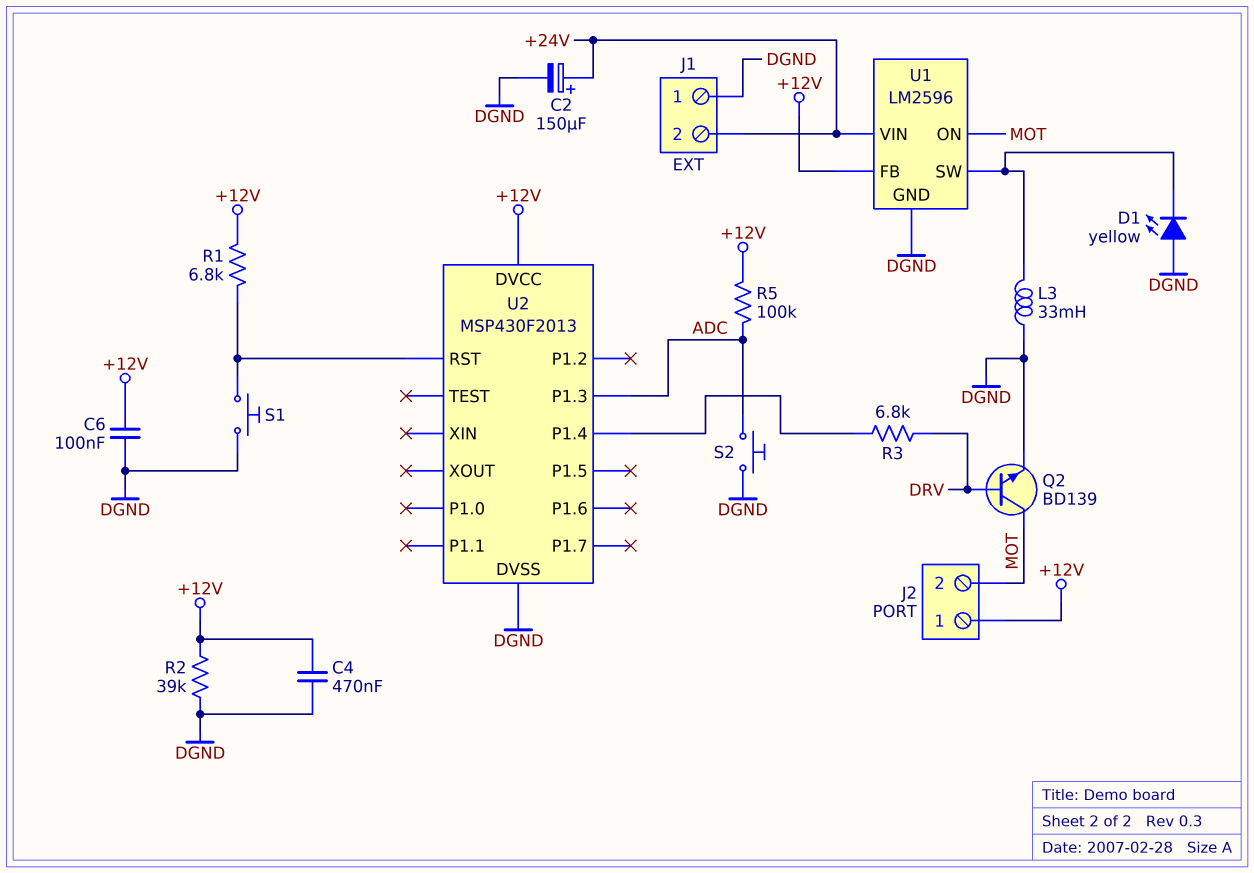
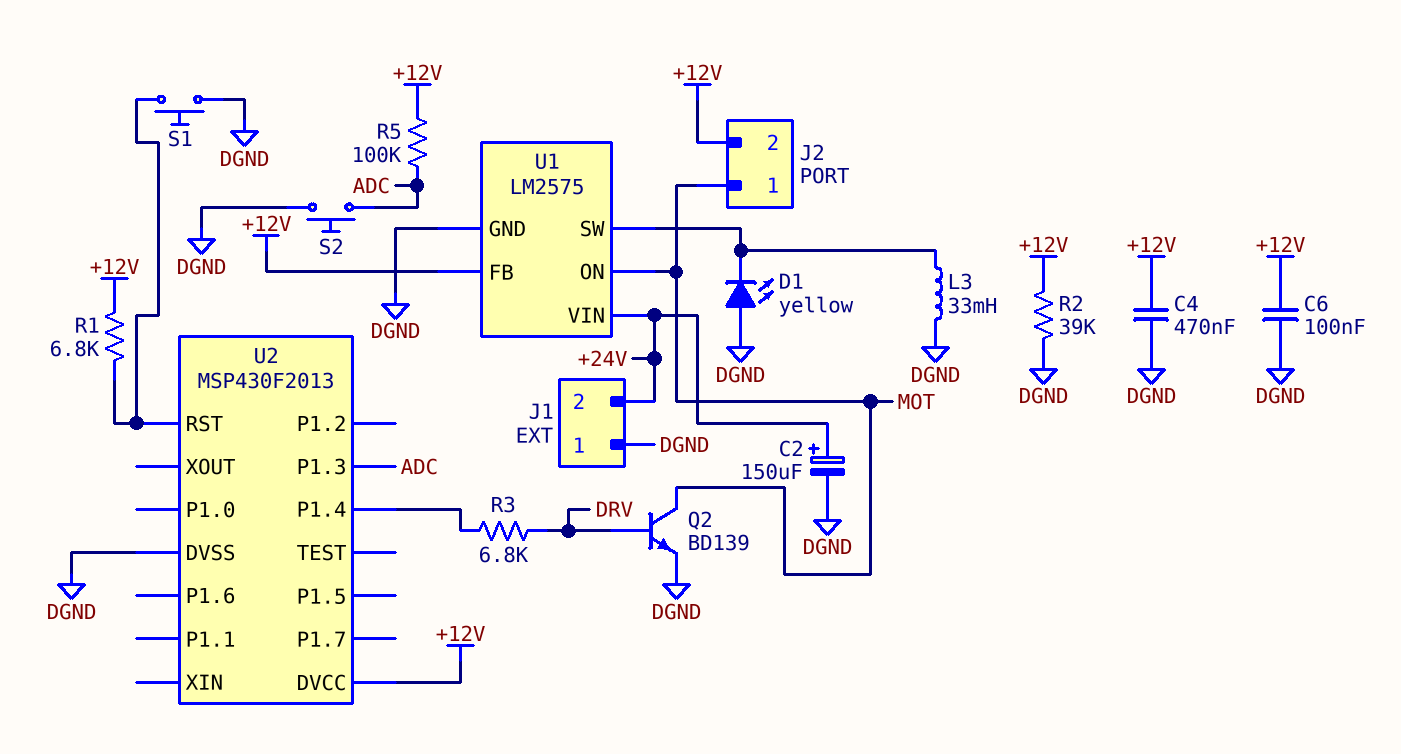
J2 pin 1: +12V -> MOT
J2 pin 2: MOT -> +12V
U1: LM2596 -> LM2575

